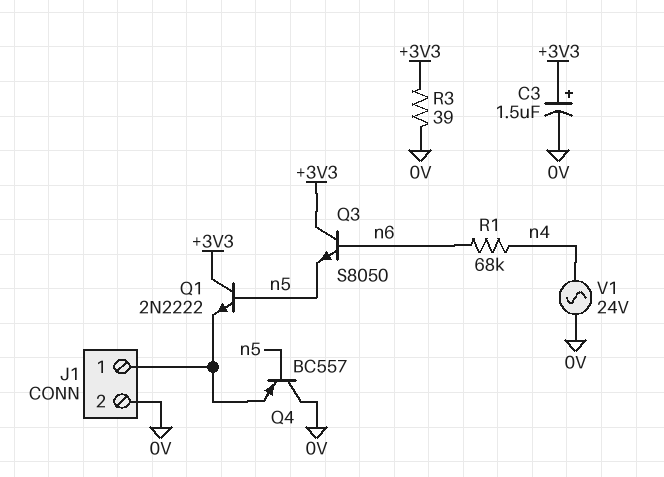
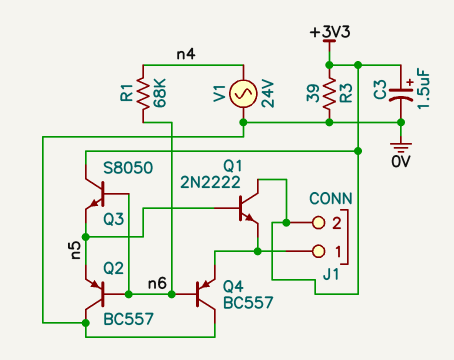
J1 pin 2: 0V -> +3V3
Q2: none -> PNP BC557 (B n6, C 0V, E n5)
Q4: PNP BC557 (B n5, C 0V, E J1/1) -> PNP BC557 (B n6, C 0V, E J1/1)

